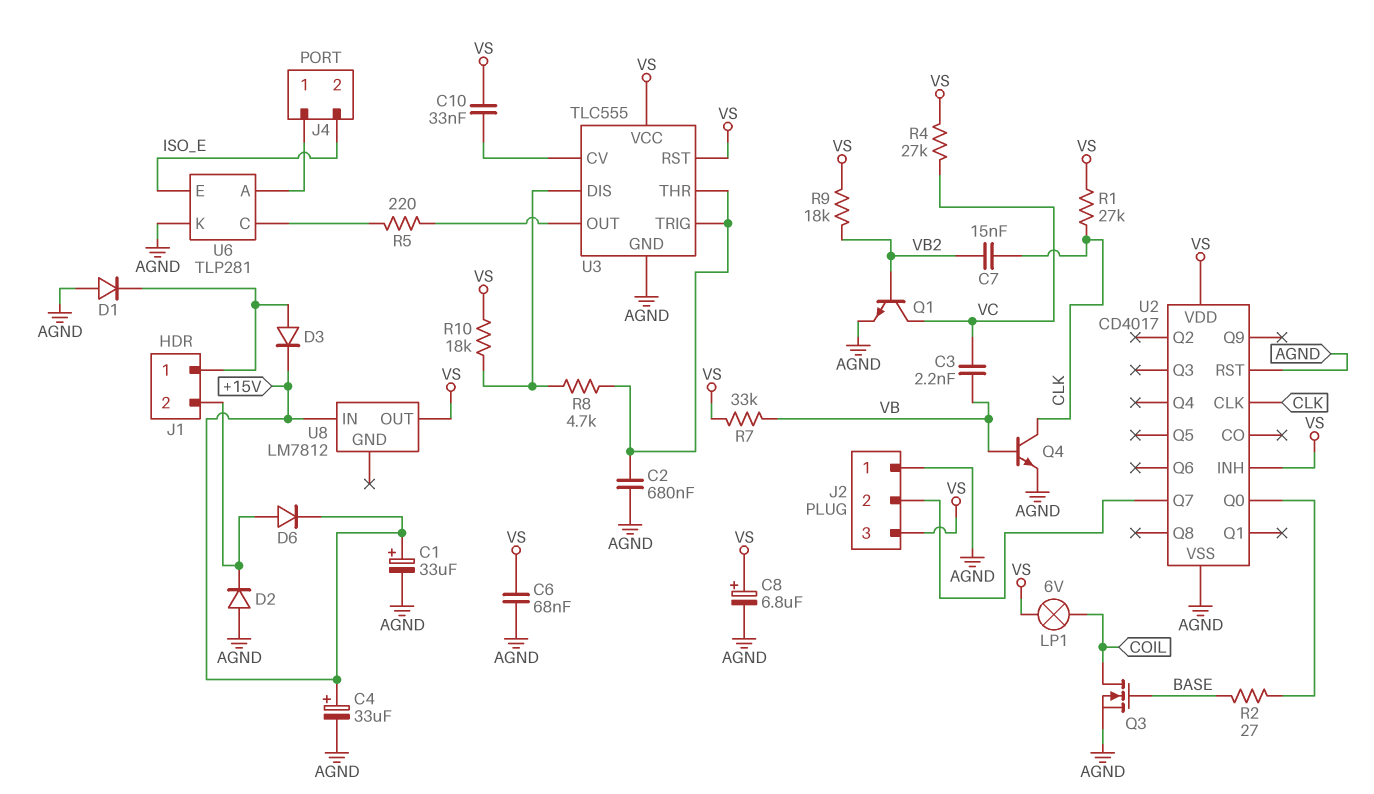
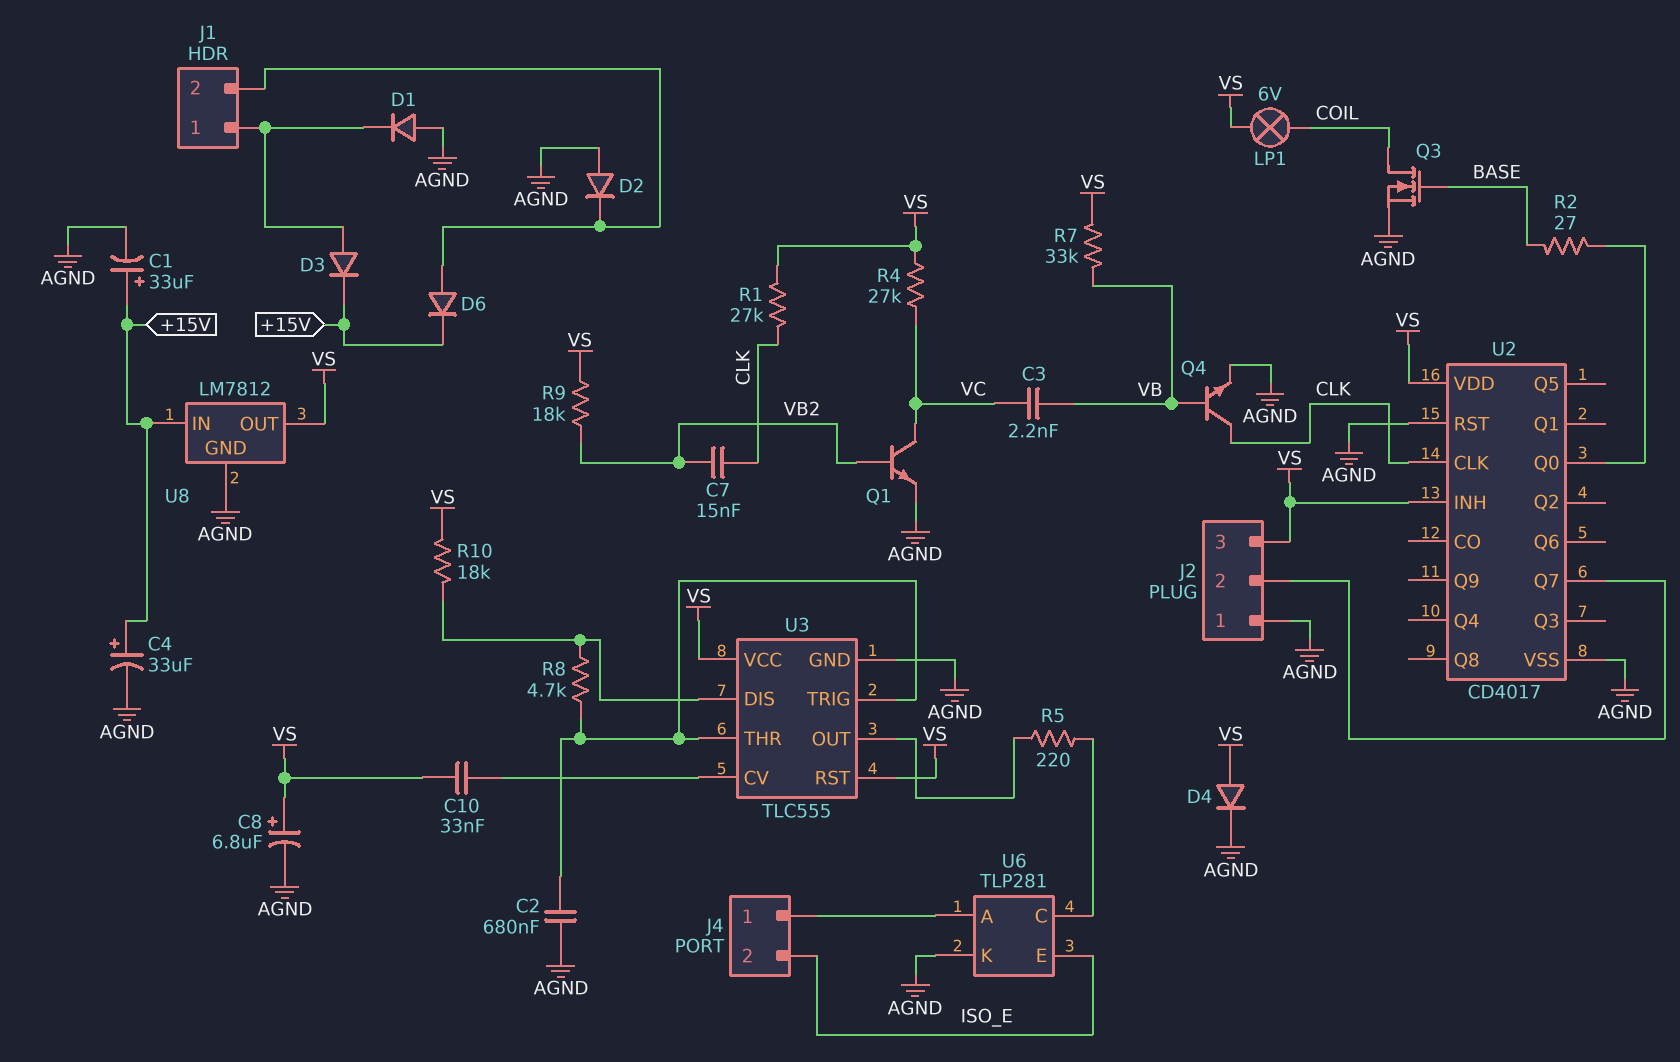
C6: 68nF (AGND, VS) -> none
D4: none -> diode (A VS, K AGND)
U8 pin GND: none -> AGND

